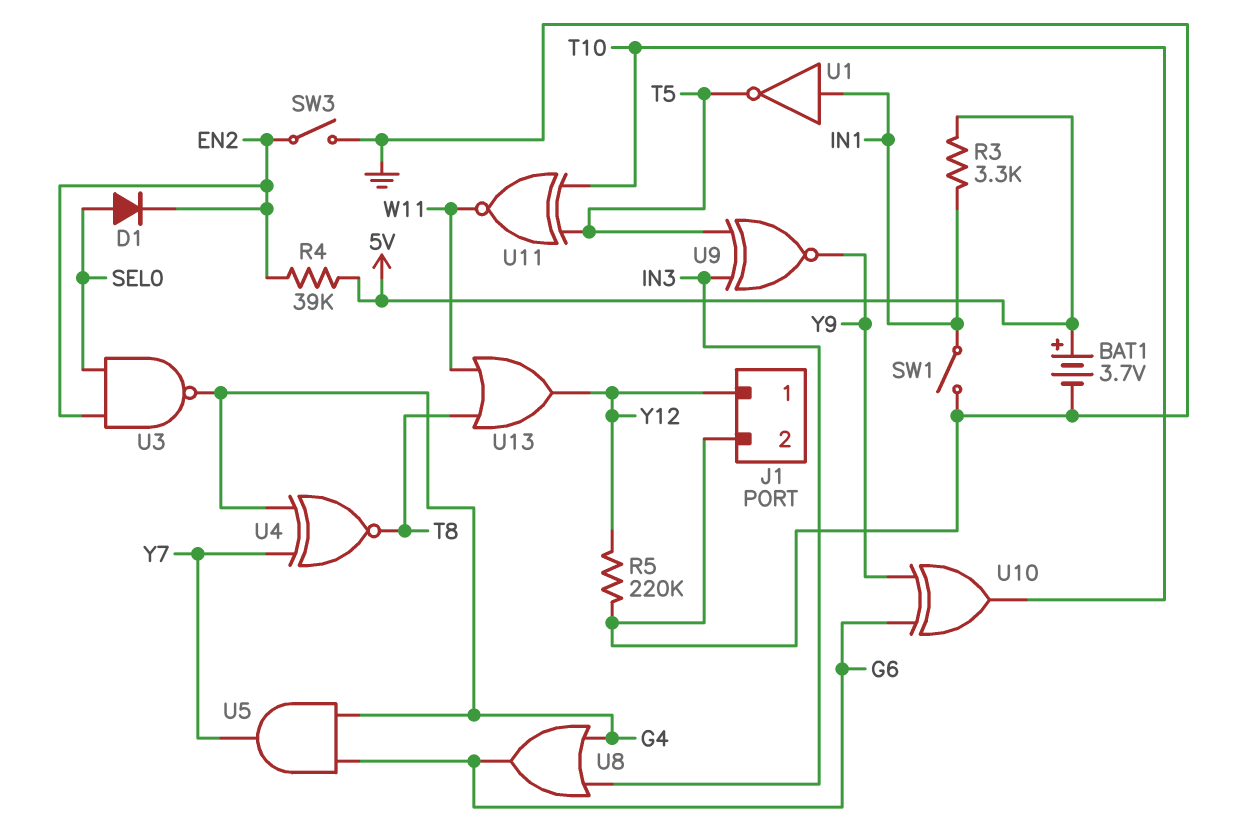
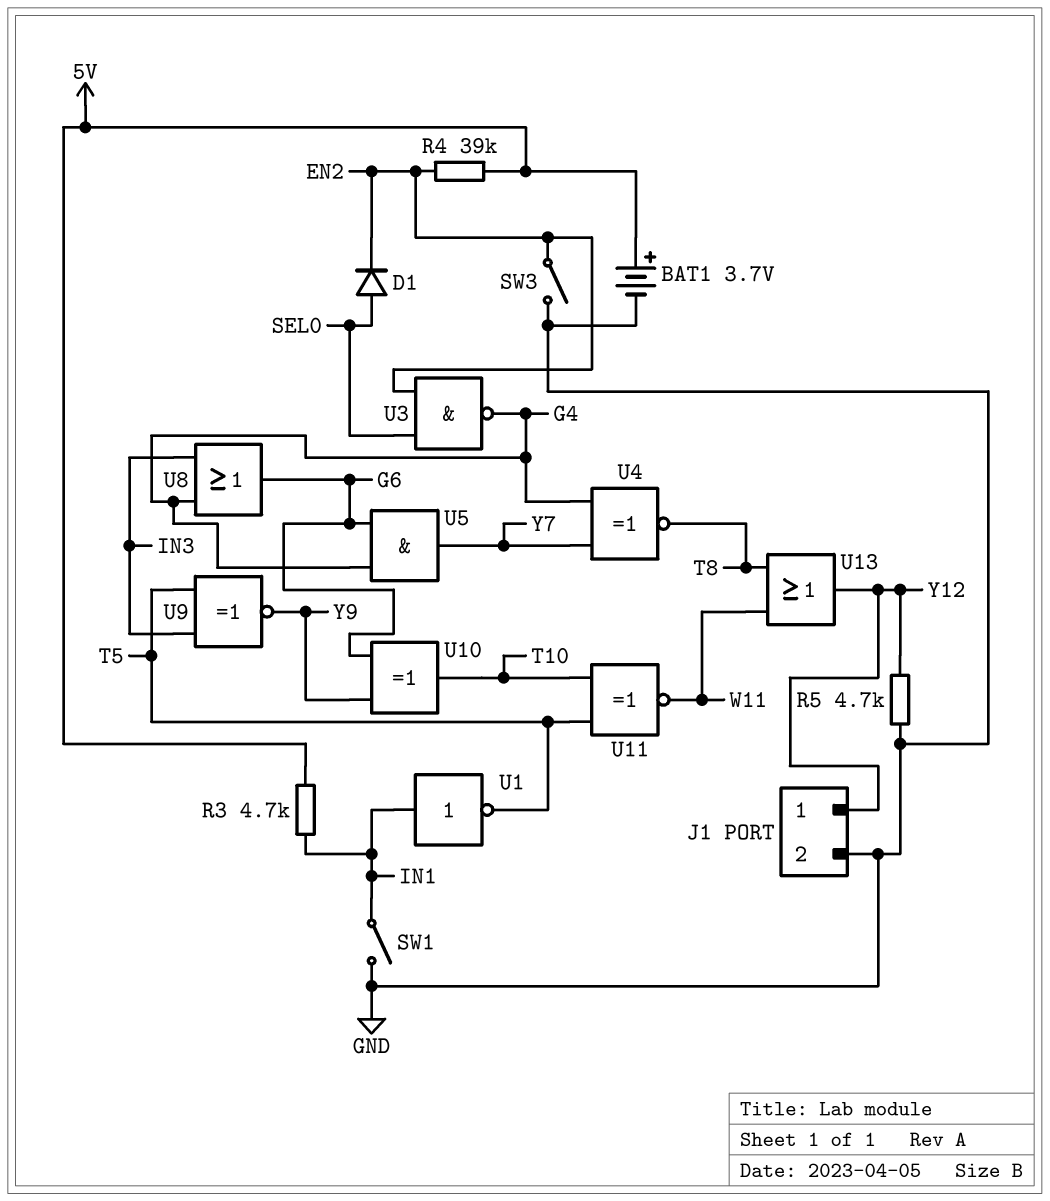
R3: 3.3k (5V, IN1) -> 4.7k (5V, IN1)
R5: 220k (GND, Y12) -> 4.7k (GND, Y12)

